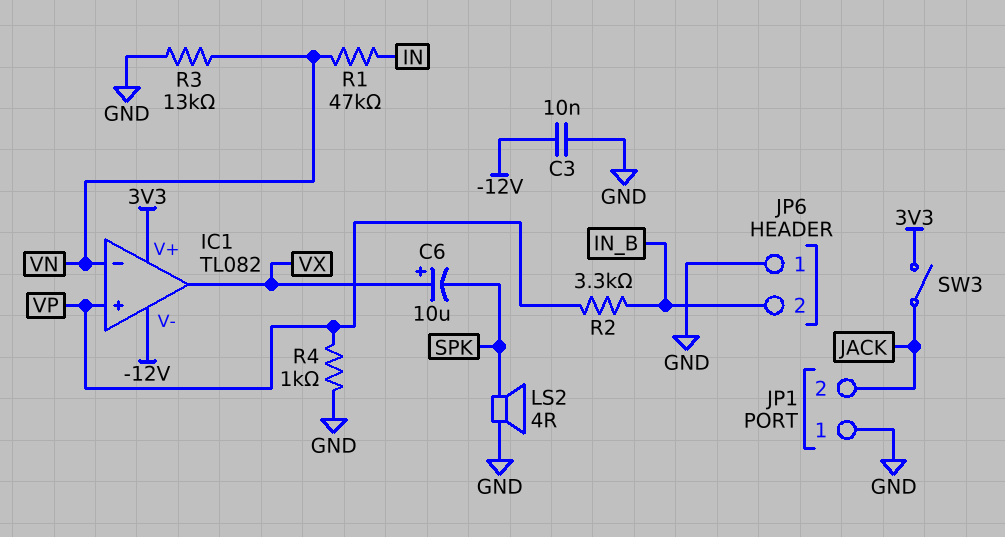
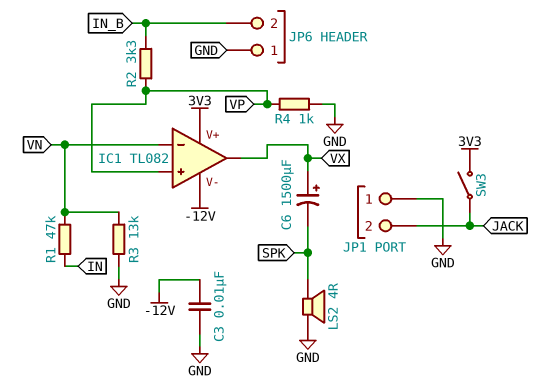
C6: 10uF (plus VX, minus SPK) -> 1500uF (plus VX, minus SPK)

